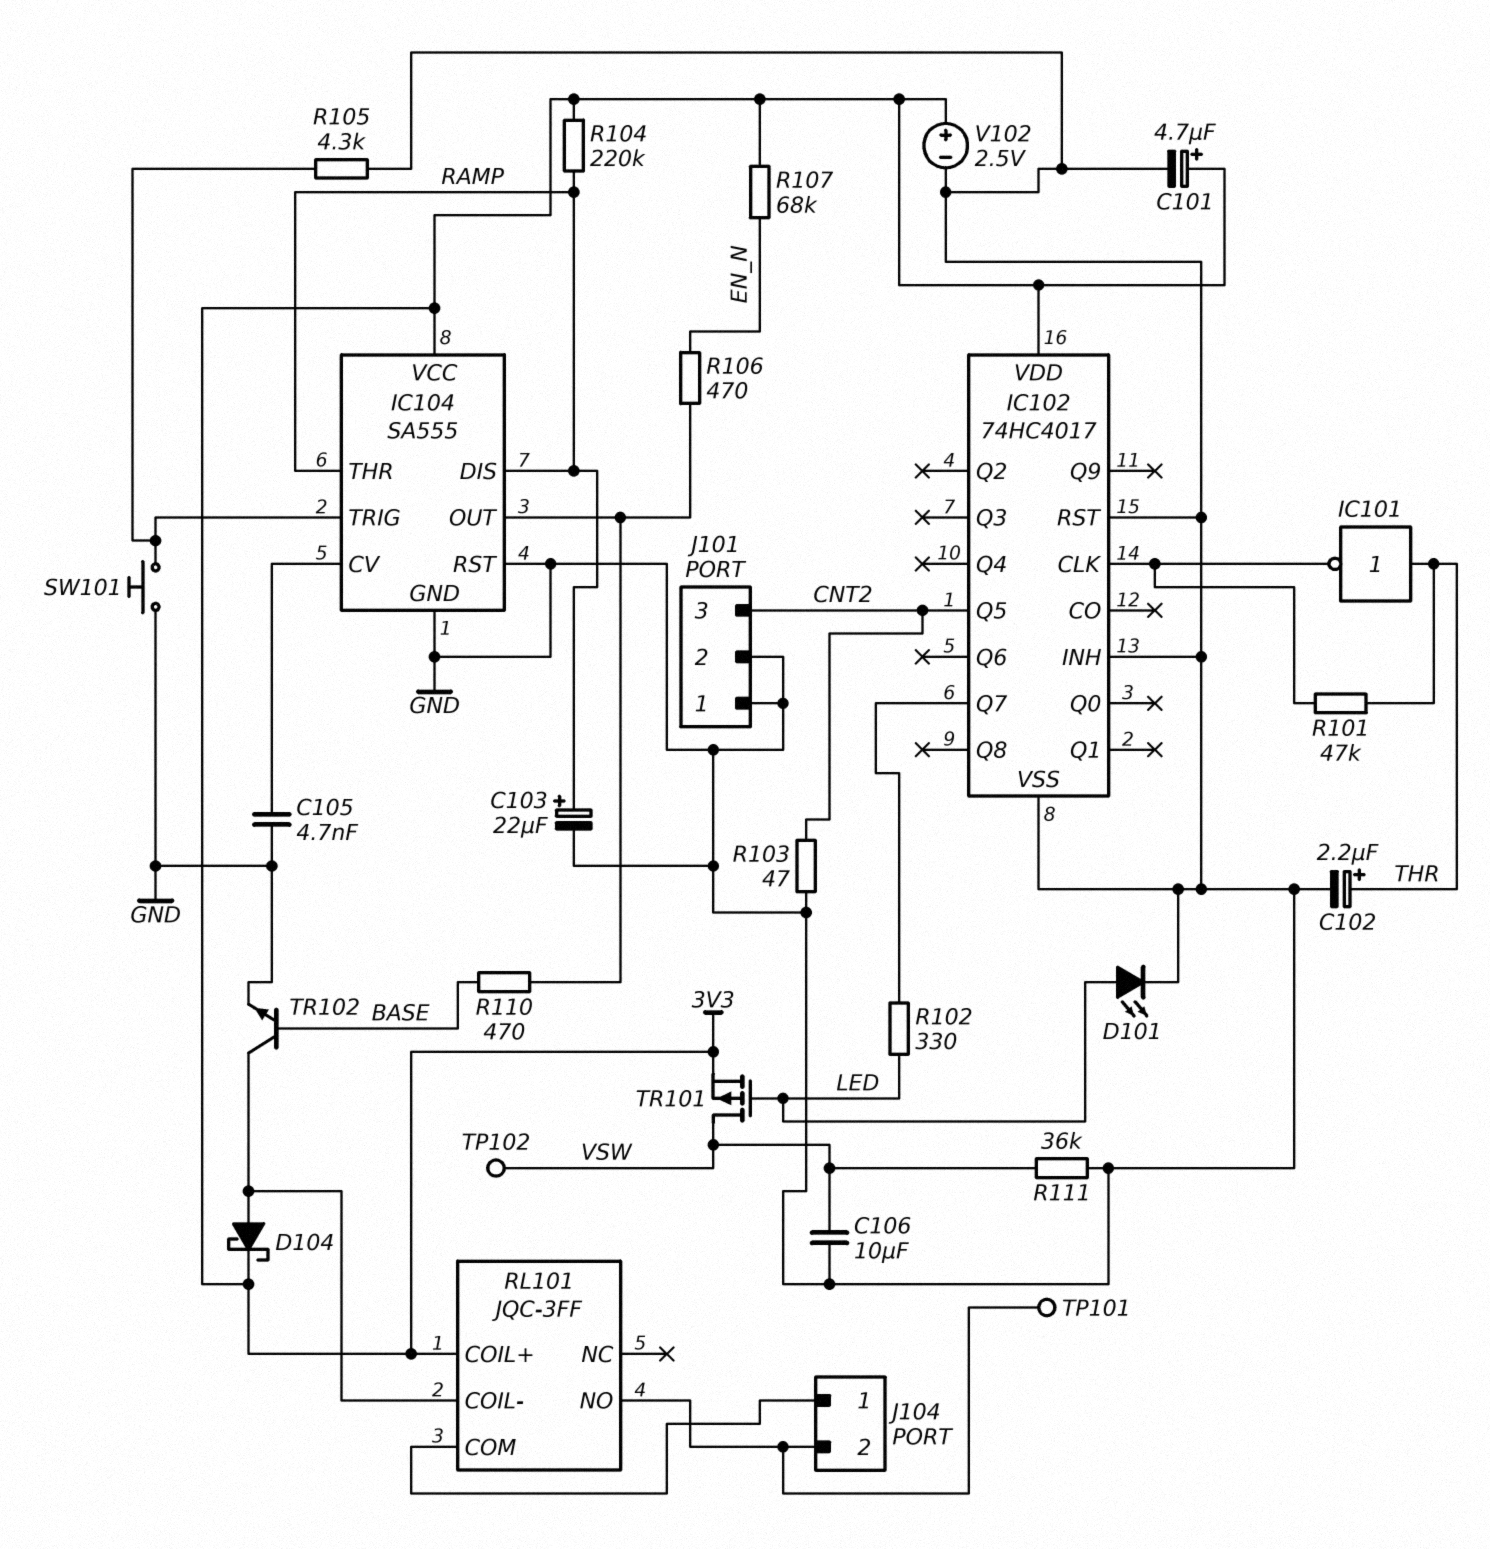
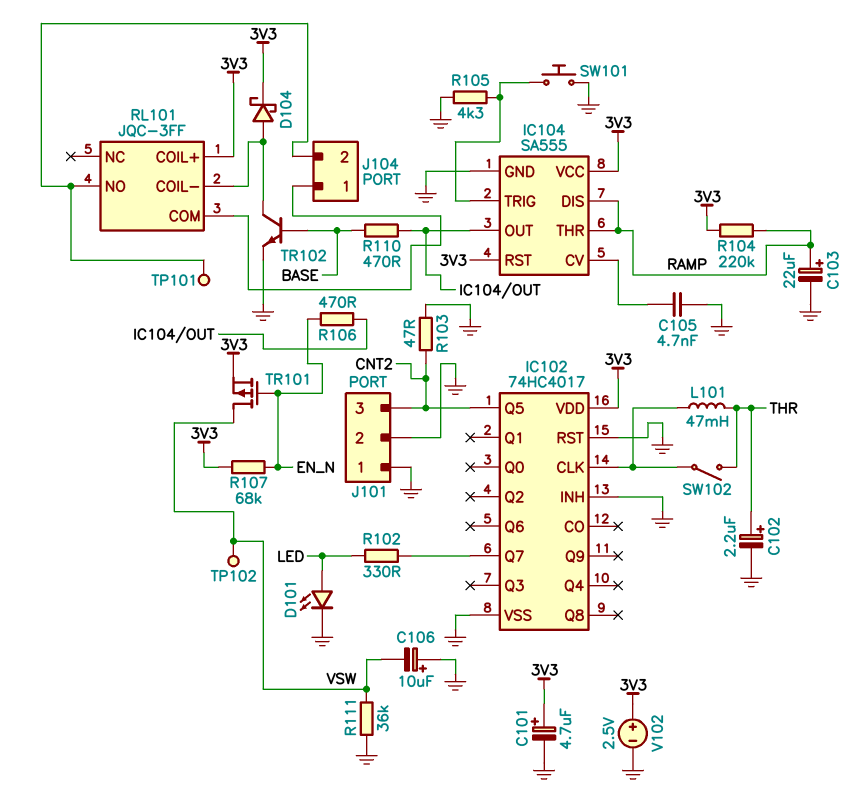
C106: 10uF (GND, VSW) -> 10uF (plus GND, minus VSW)
IC101: NOT (in THR, out IC102/CLK) -> none
IC104 pin RST: GND -> 3V3
L101: none -> 47mH (IC102/CLK, THR)
R101: 47k (IC102/CLK, THR) -> none
SW102: none -> switch (IC102/CLK, THR)
TR101: PMOS (G LED, D VSW, S 3V3) -> PMOS (G EN_N, D VSW, S 3V3)

